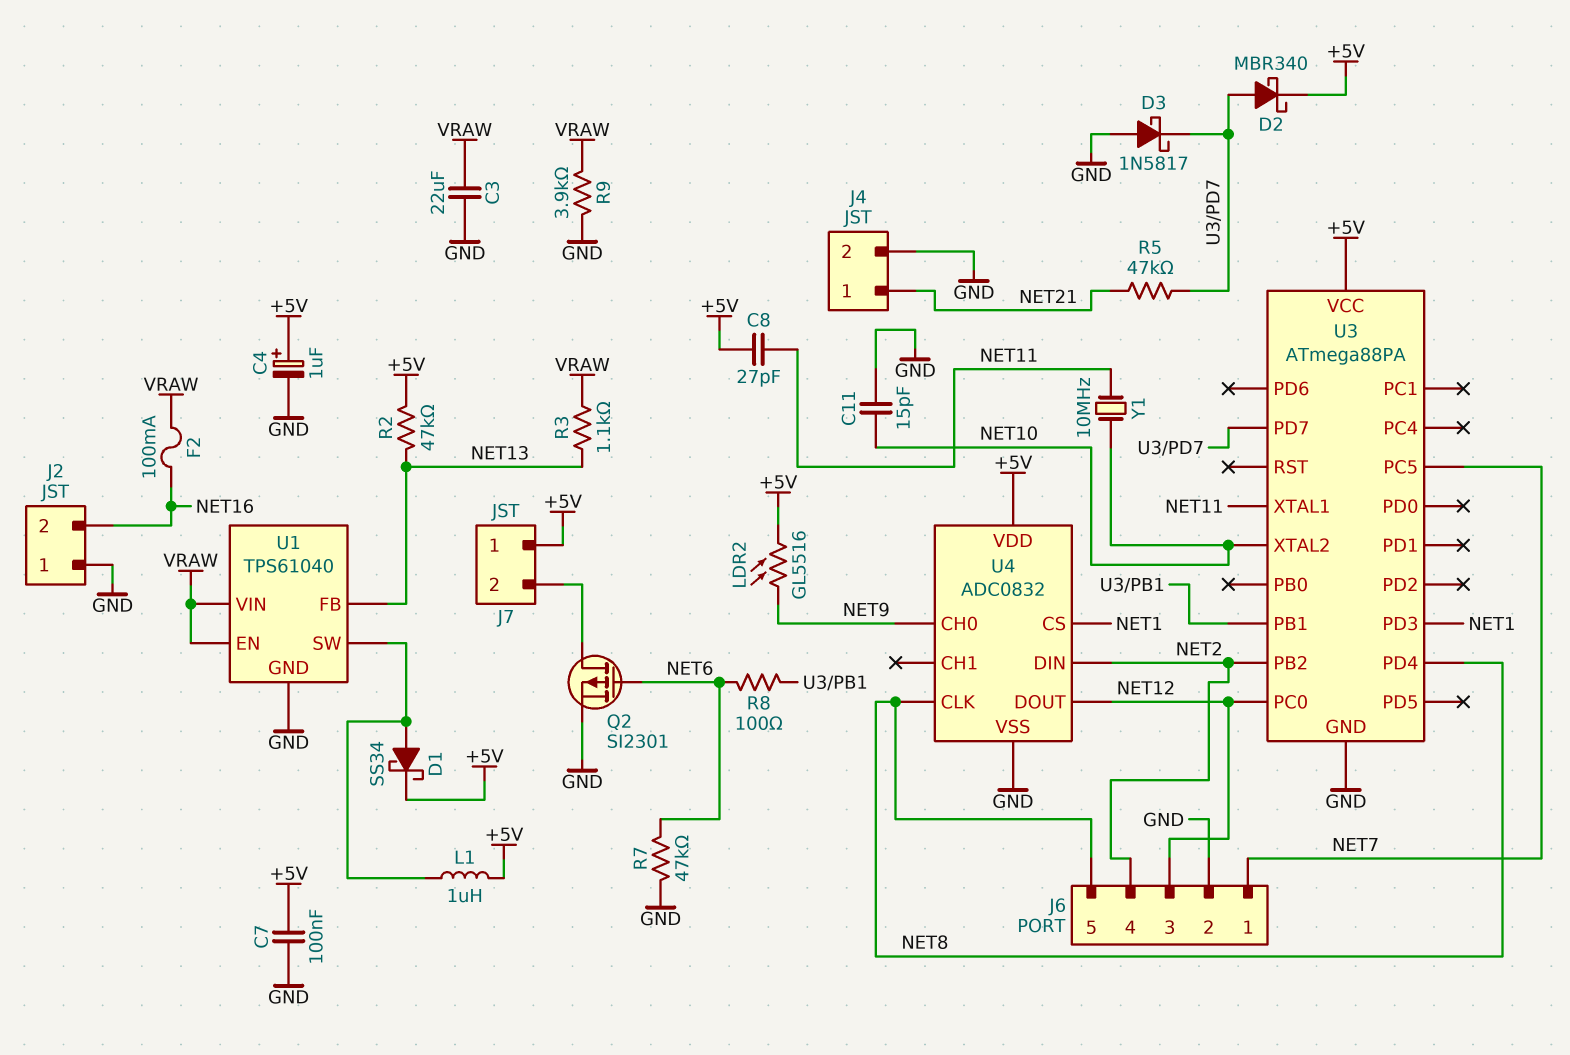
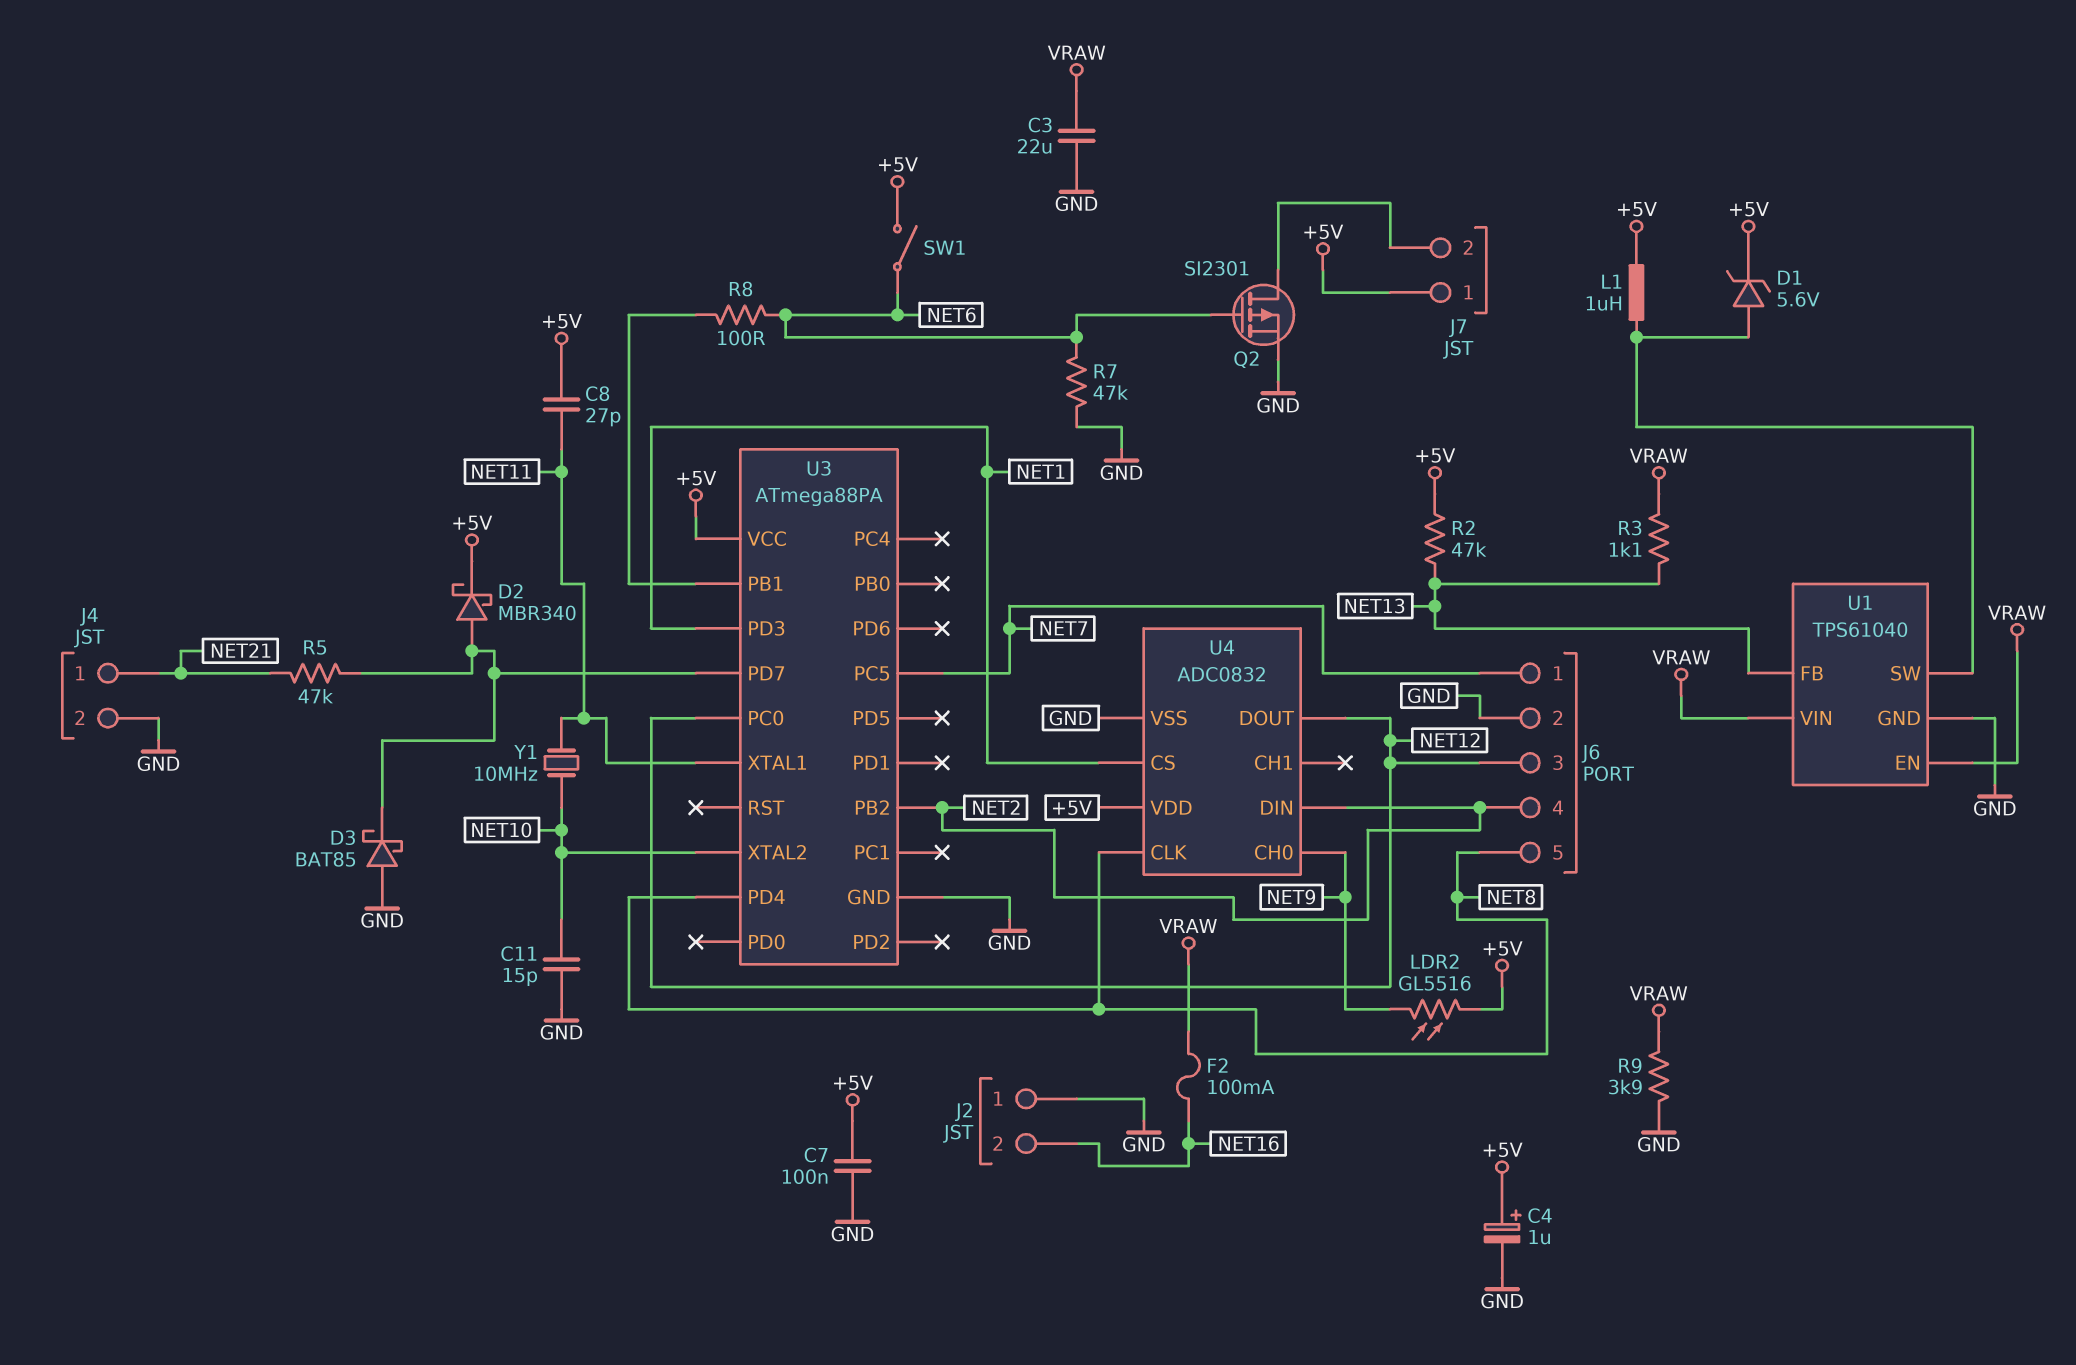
D1: schottky SS34 (A U1/SW, K +5V) -> zener 5.6V (A U1/SW, K +5V)
D3: schottky 1N5817 (A GND, K U3/PD7) -> schottky BAT85 (A GND, K U3/PD7)
SW1: none -> switch (+5V, NET6)

